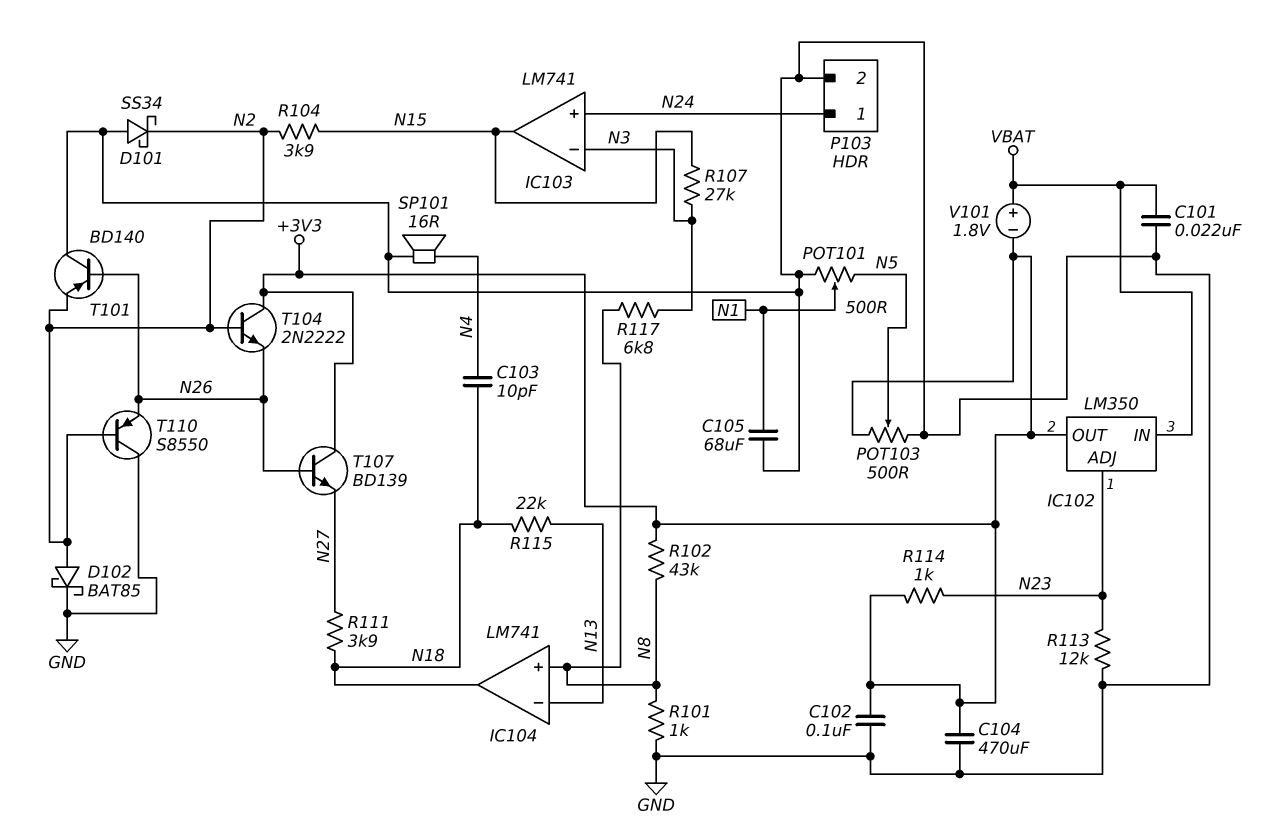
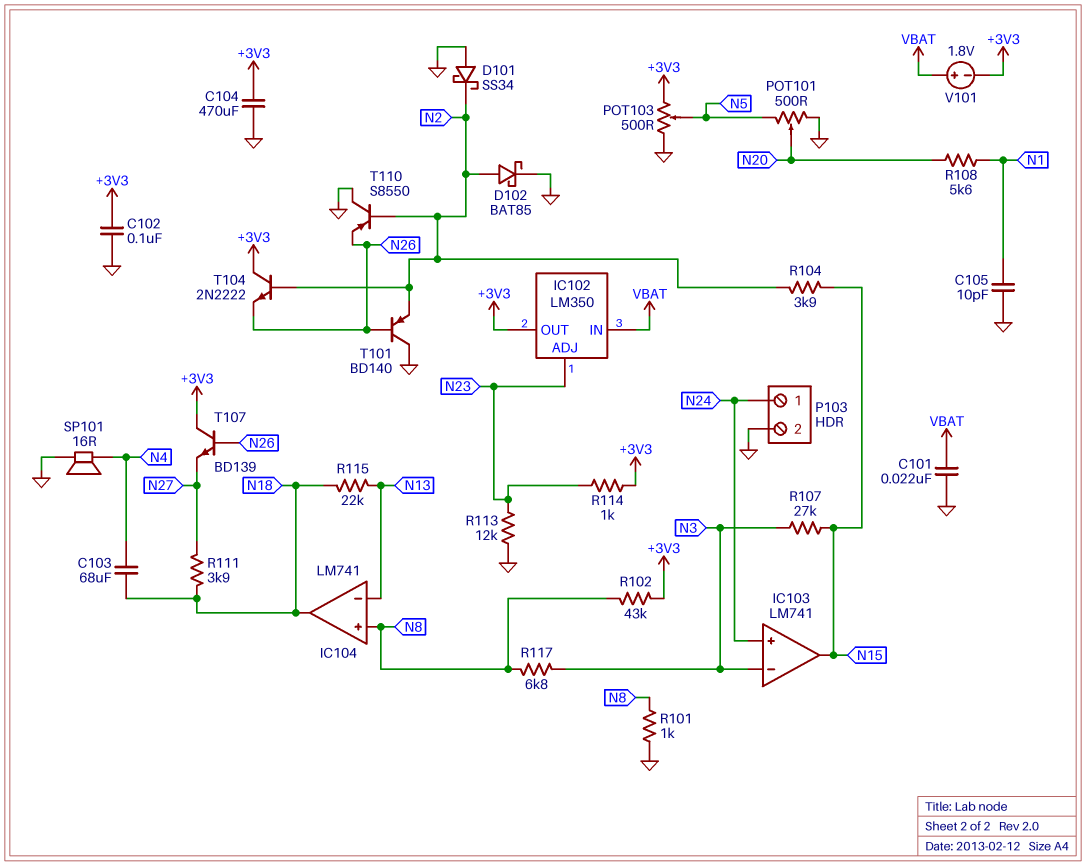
C103: 10pF (N4, N18) -> 68uF (N4, N18)
C105: 68uF (GND, N1) -> 10pF (GND, N1)
POT101: 500 (GND, N5, wiper N1) -> 500 (GND, N5, wiper N20)
R108: none -> 5.6k (N1, N20)

